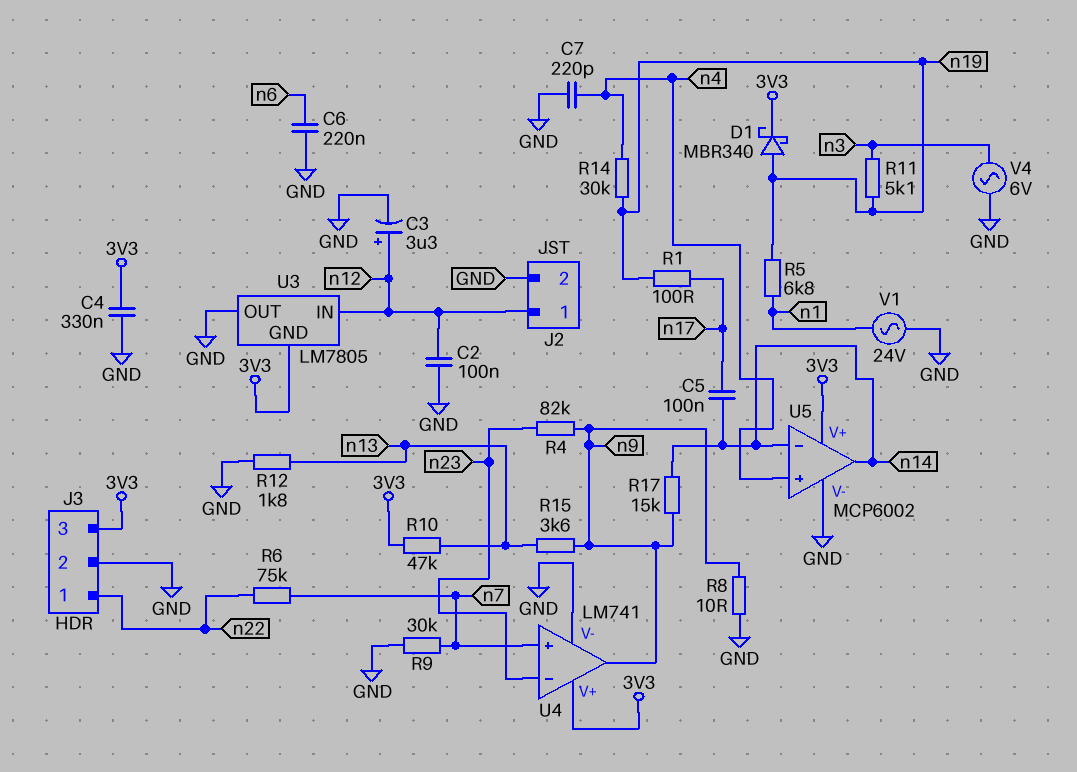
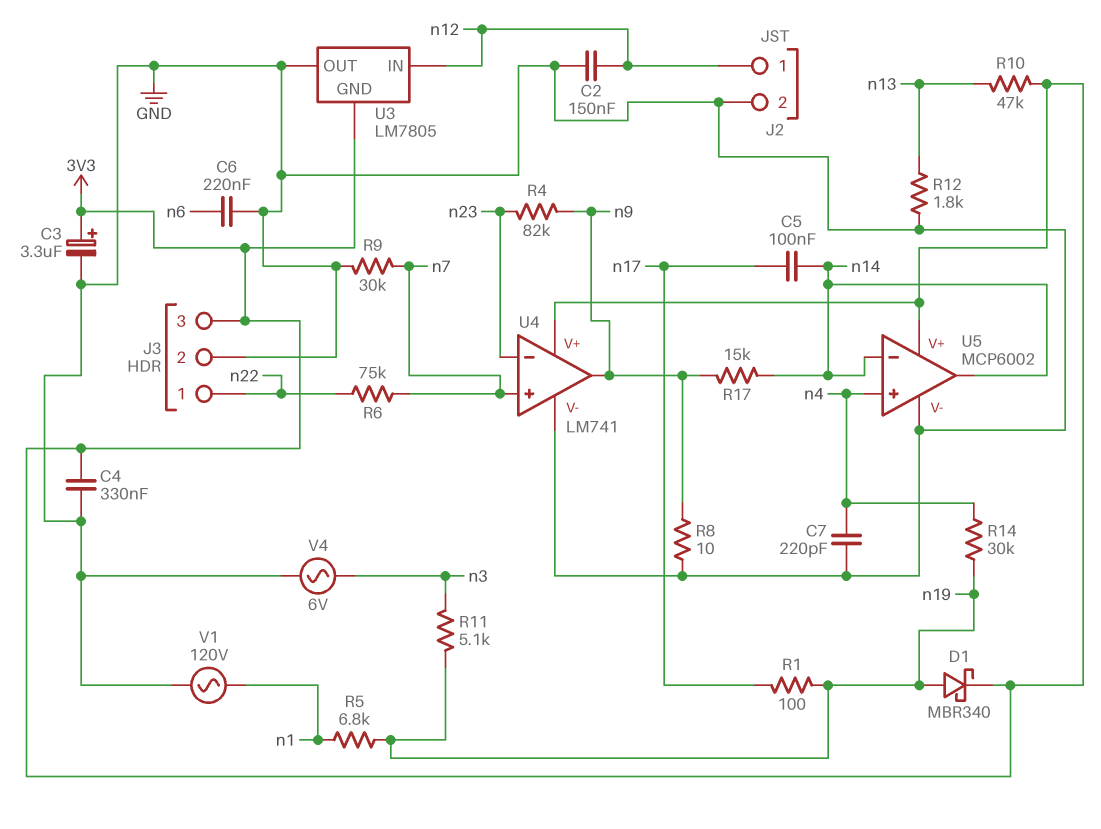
C2: 100nF (GND, n12) -> 150nF (GND, n12)
C3: 3.3uF (plus n12, minus GND) -> 3.3uF (plus 3V3, minus GND)
R15: 3.6k (n9, n13) -> none
V1: AC 24V (GND, n1) -> AC 120V (GND, n1)

